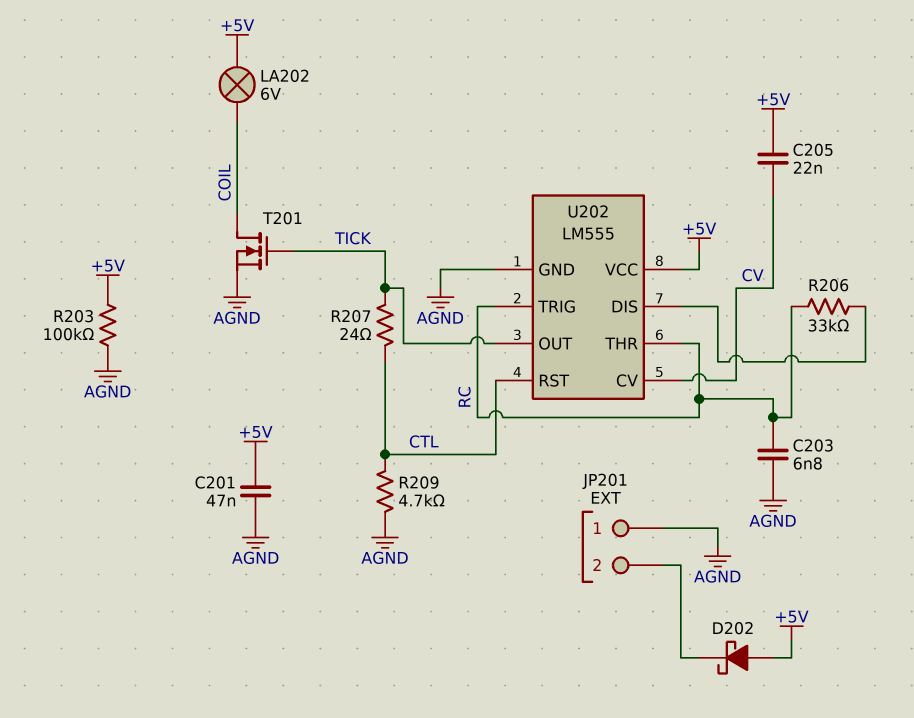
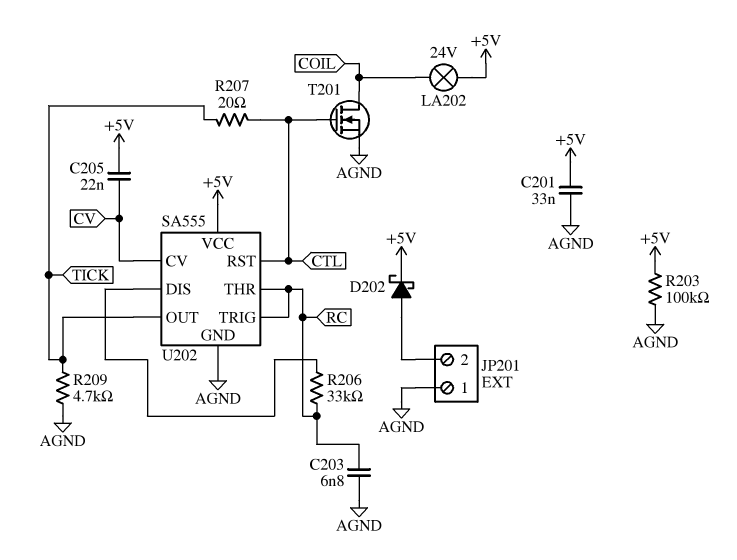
C201: 47nF (+5V, AGND) -> 33nF (+5V, AGND)
D202: schottky (A +5V, K JP201/2) -> schottky (A JP201/2, K +5V)
LA202: lamp 6V (+5V, COIL) -> lamp 24V (+5V, COIL)
R207: 24 (CTL, TICK) -> 20 (CTL, TICK)
R209: 4.7k (AGND, CTL) -> 4.7k (AGND, TICK)
T201: NMOS (G TICK, D COIL, S AGND) -> NMOS (G CTL, D COIL, S AGND)
U202: LM555 -> SA555

